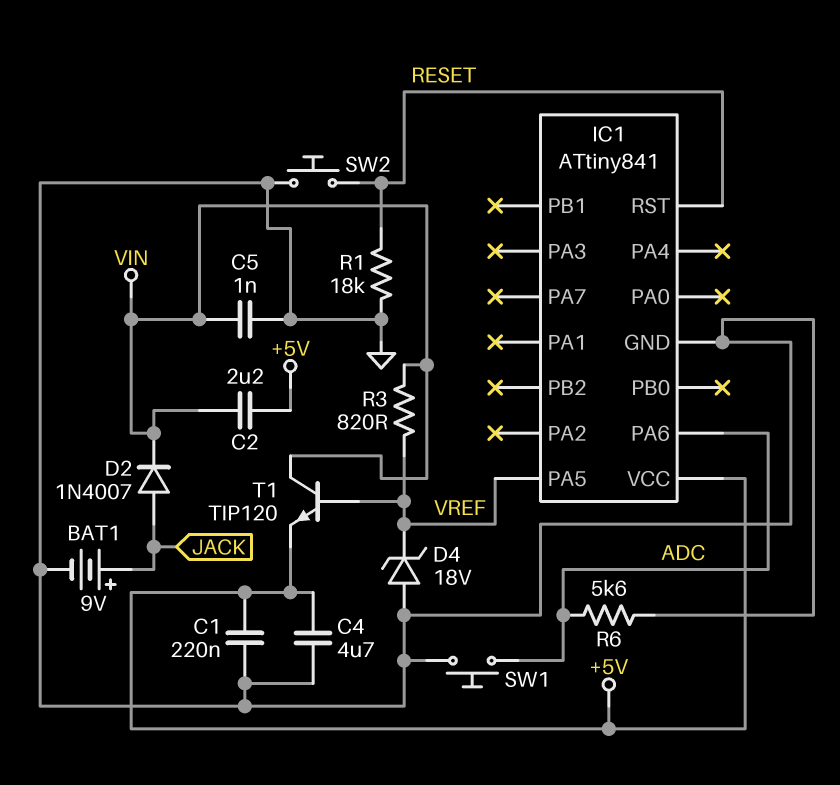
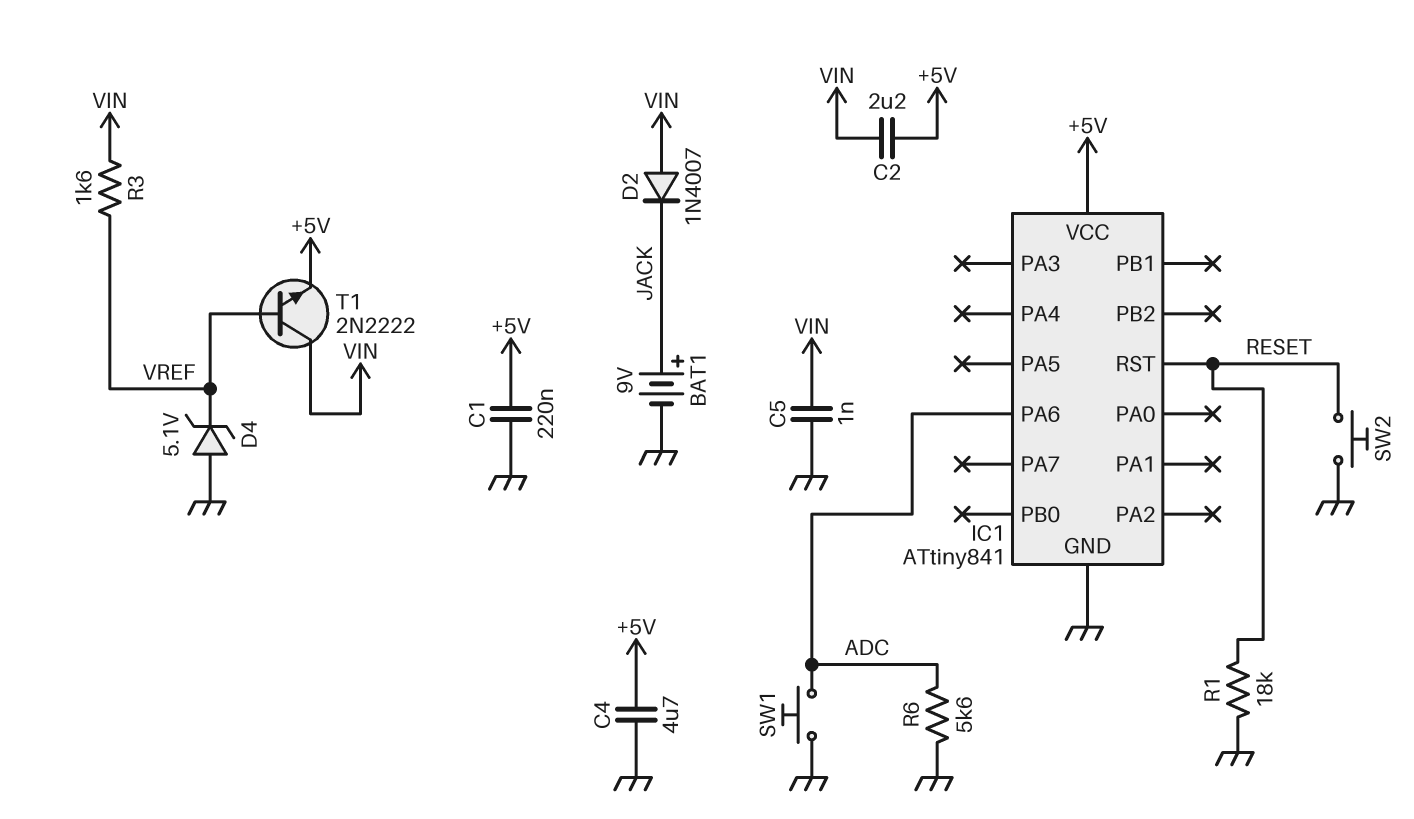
D2: diode 1N4007 (A JACK, K VIN) -> diode 1N4007 (A VIN, K JACK)
D4: zener 18V (A GND, K VREF) -> zener 5.1V (A GND, K VREF)
IC1 pin PA5: VREF -> none
R3: 820 (VIN, VREF) -> 1.6k (VIN, VREF)
T1: NPN TIP120 (B VREF, C VIN, E +5V) -> NPN 2N2222 (B VREF, C VIN, E +5V)

